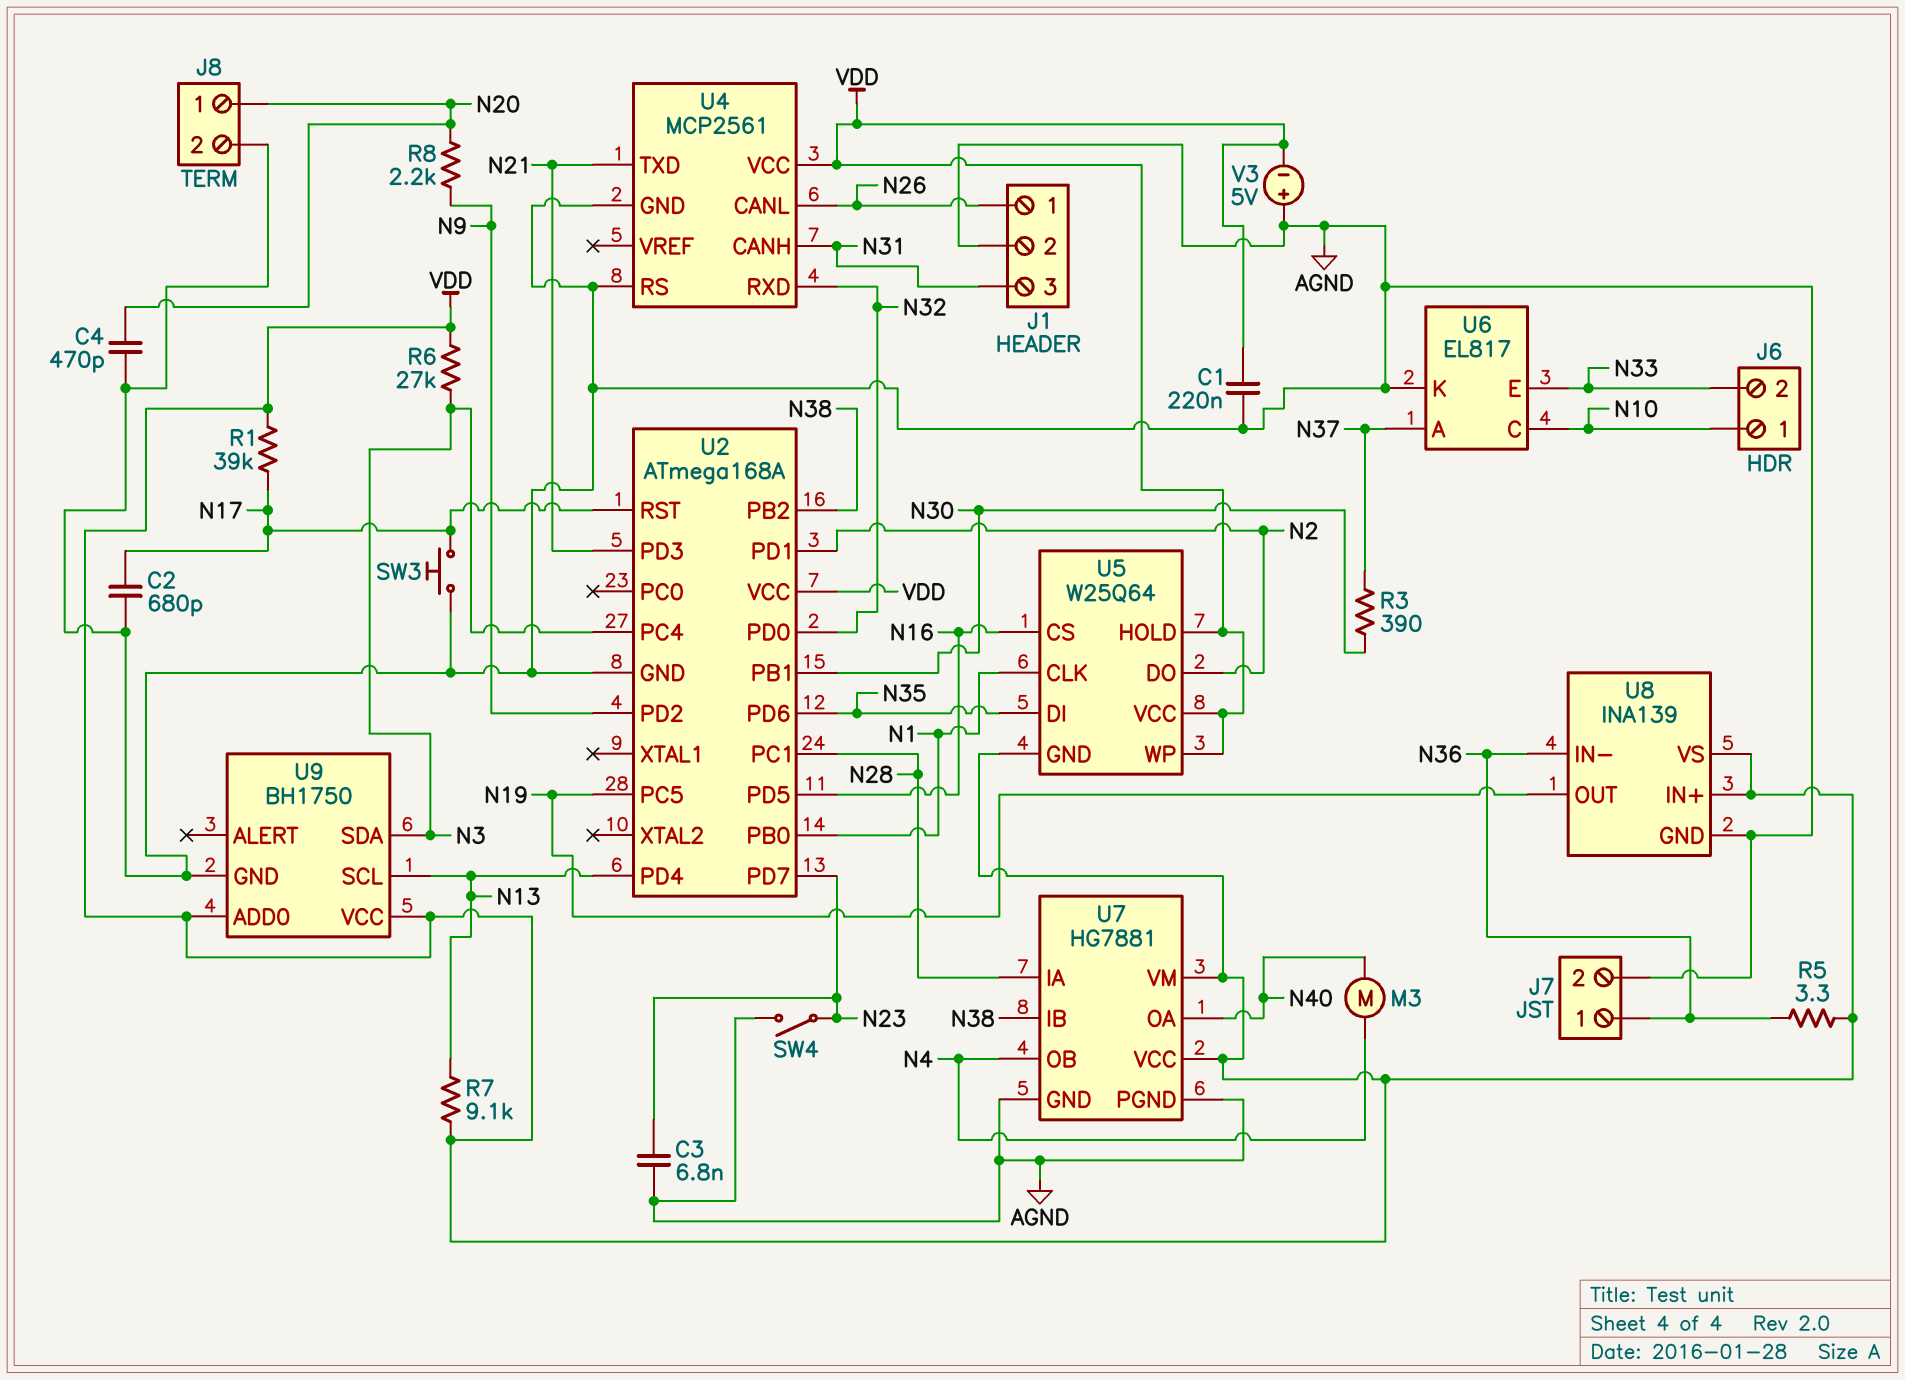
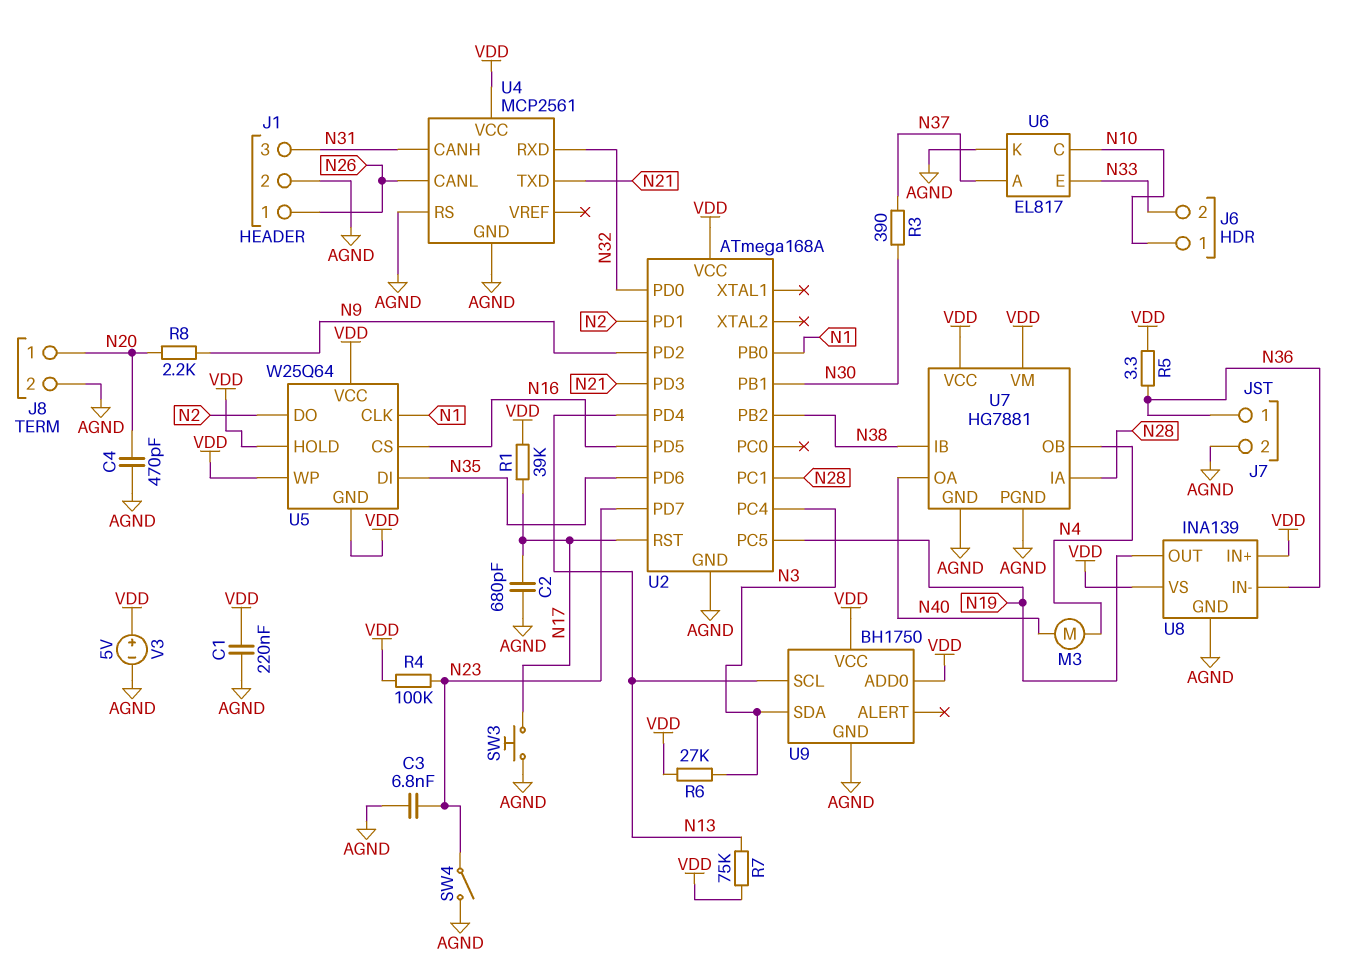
R4: none -> 100k (N23, VDD)
R7: 9.1k (N13, VDD) -> 75k (N13, VDD)
V3: 5V (plus AGND, minus VDD) -> 5V (plus VDD, minus AGND)

